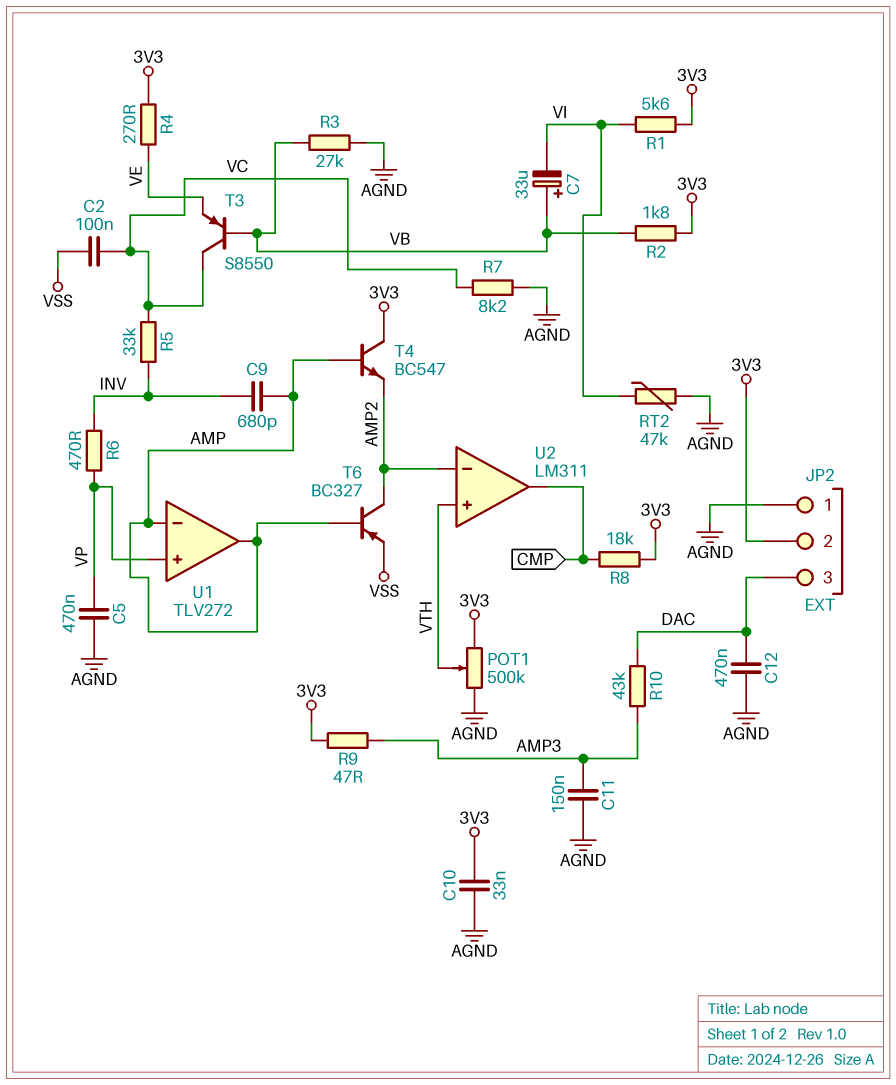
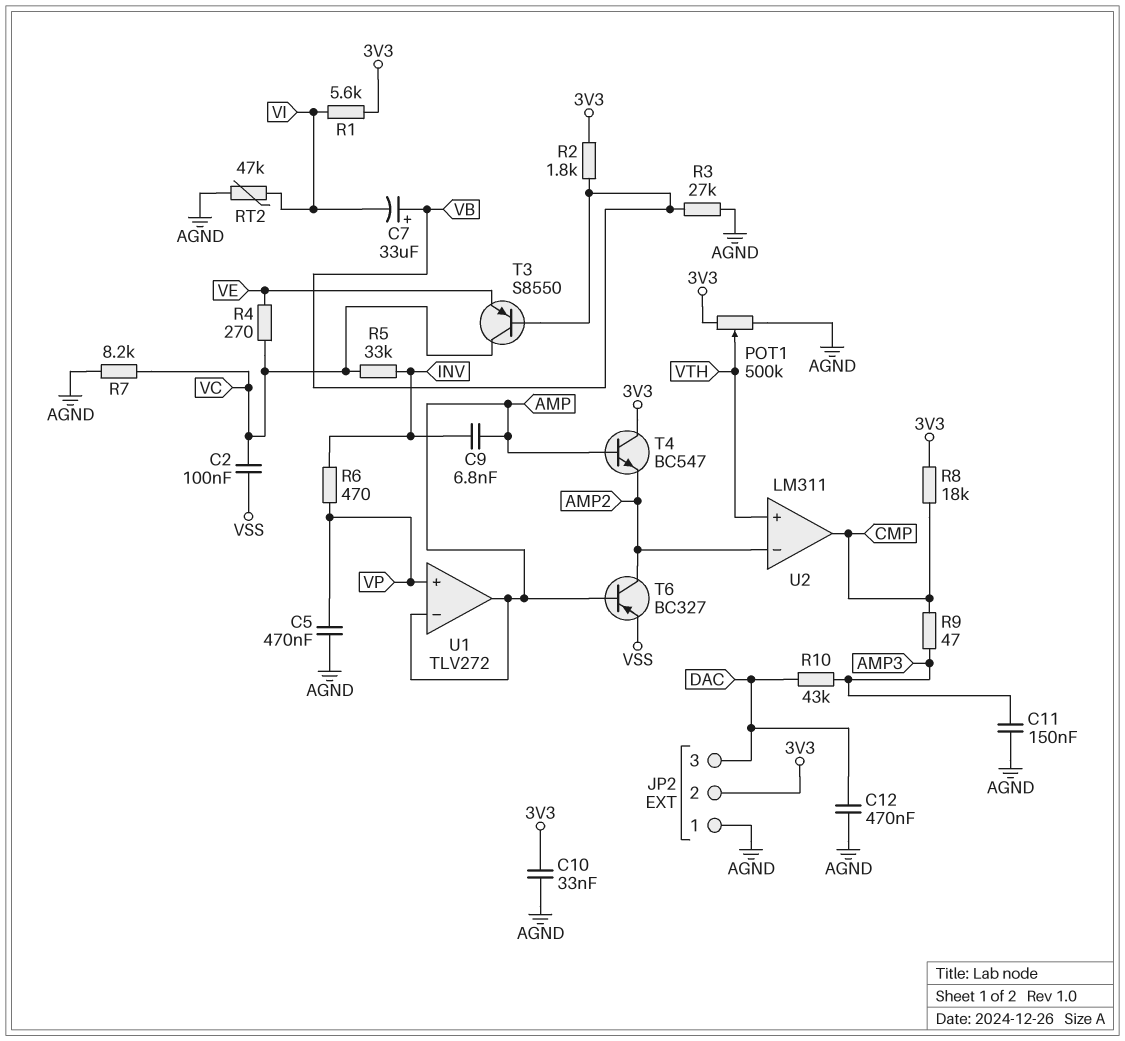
C9: 680pF (AMP, INV) -> 6.8nF (AMP, INV)
R4: 270 (3V3, VE) -> 270 (VC, VE)
R9: 47 (3V3, AMP3) -> 47 (AMP3, CMP)

